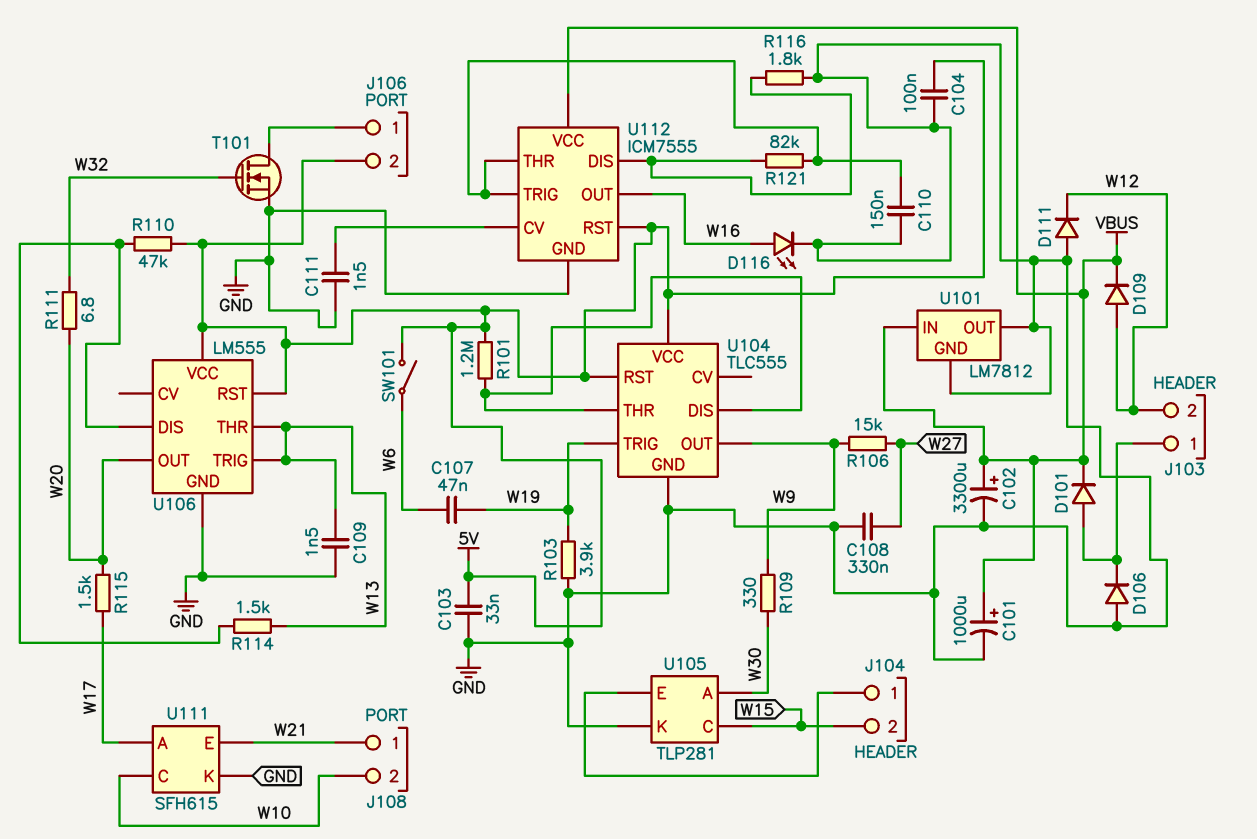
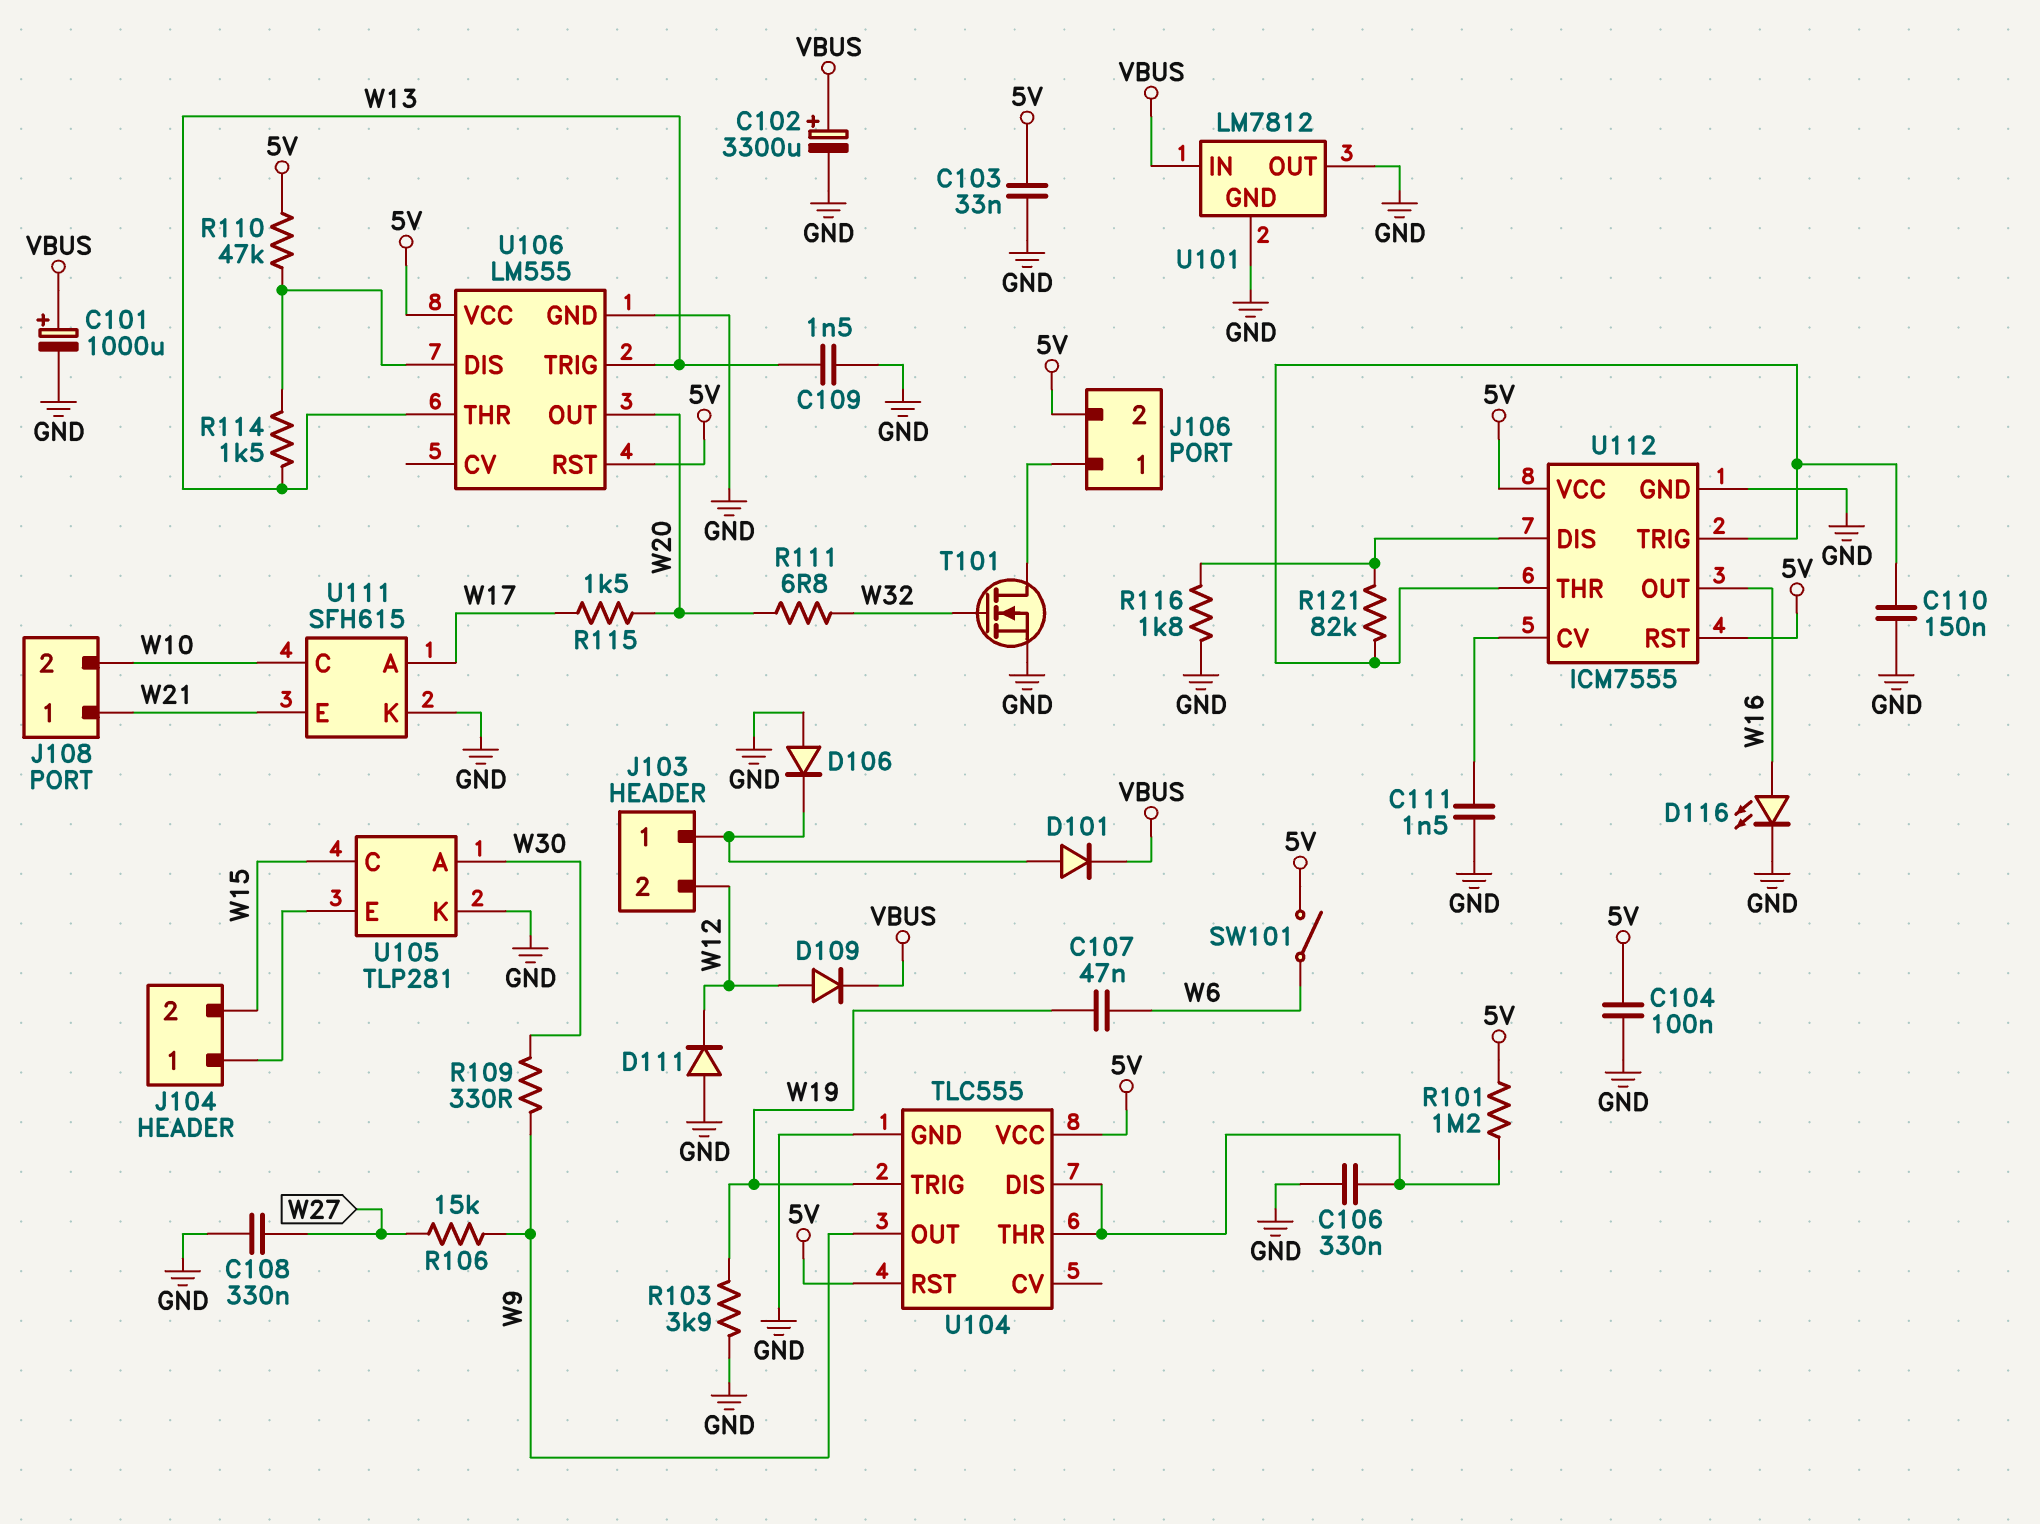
C106: none -> 330nF (GND, U104/DIS)
U112 pin VCC: VBUS -> 5V

